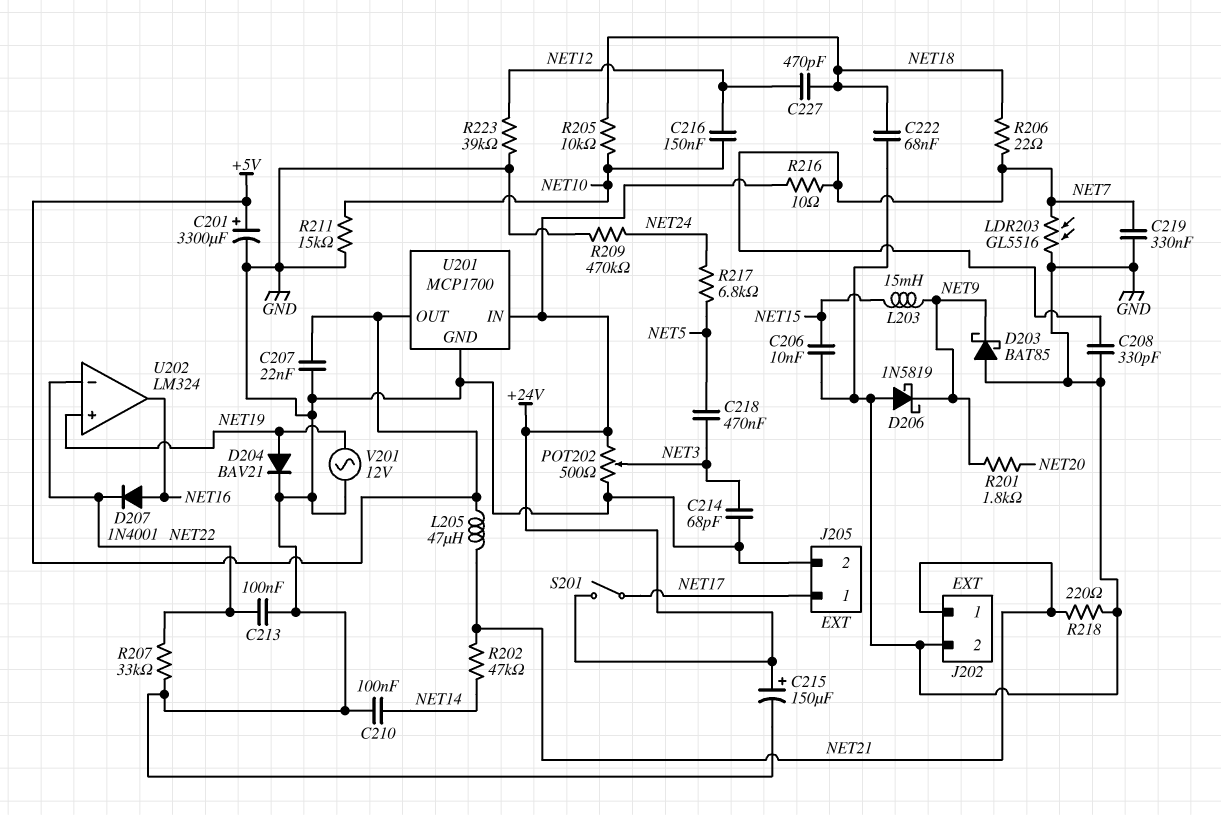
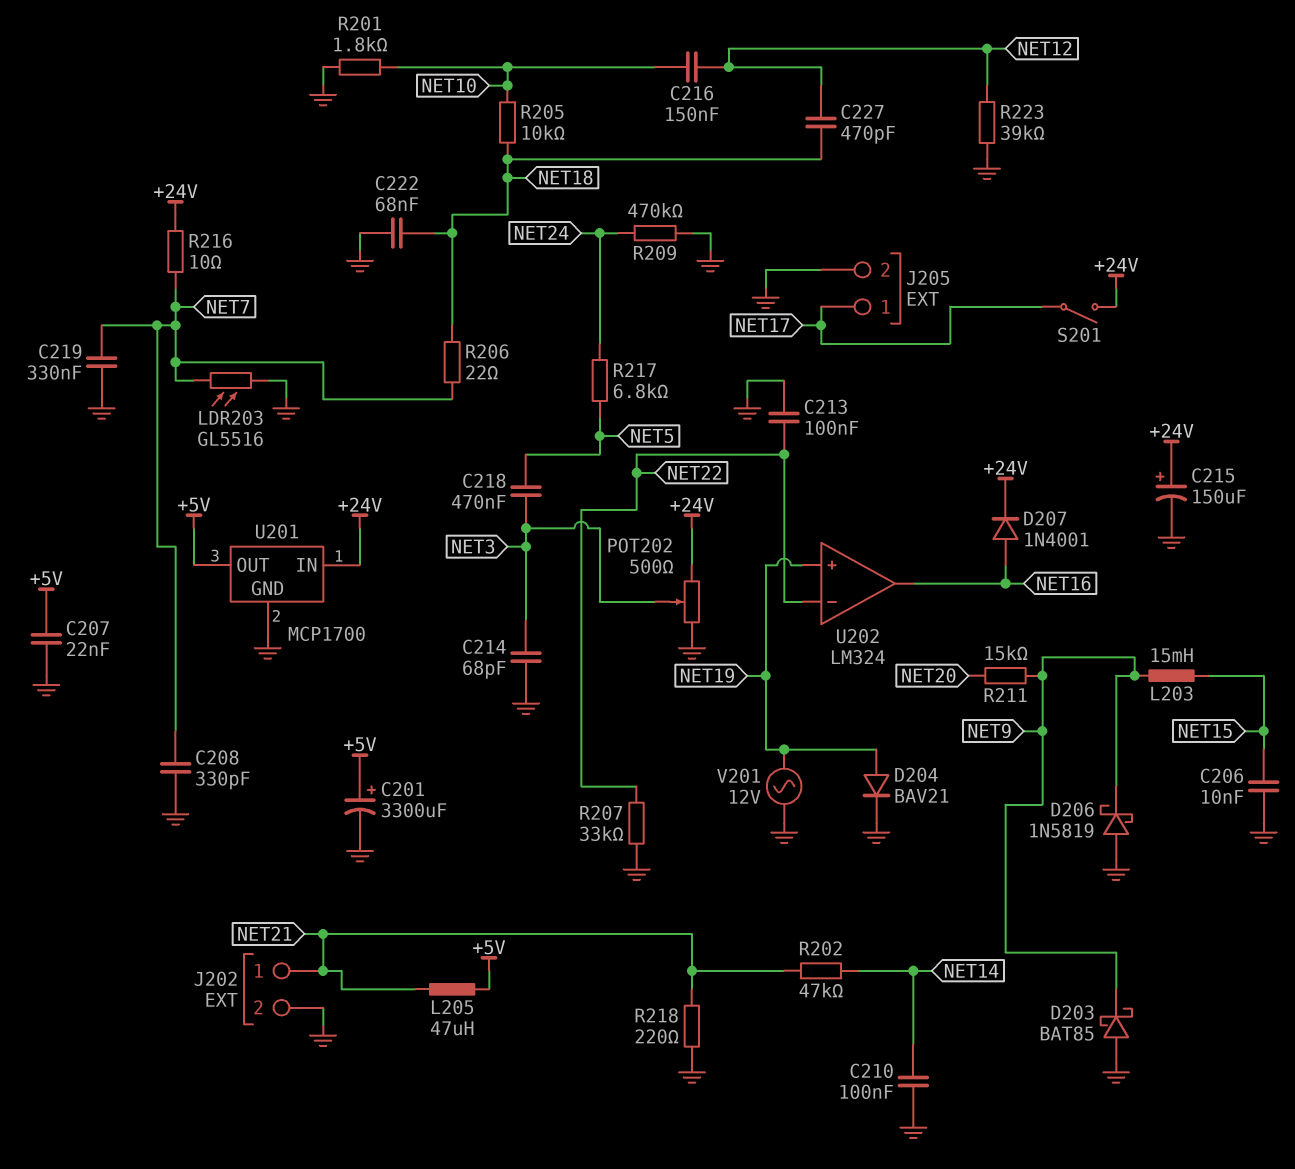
D207: diode 1N4001 (A NET16, K NET22) -> diode 1N4001 (A NET16, K +24V)
R201: 1.8k (NET9, NET20) -> 1.8k (GND, NET10)
R211: 15k (GND, NET10) -> 15k (NET9, NET20)

